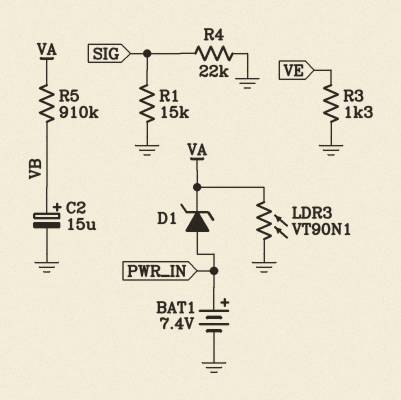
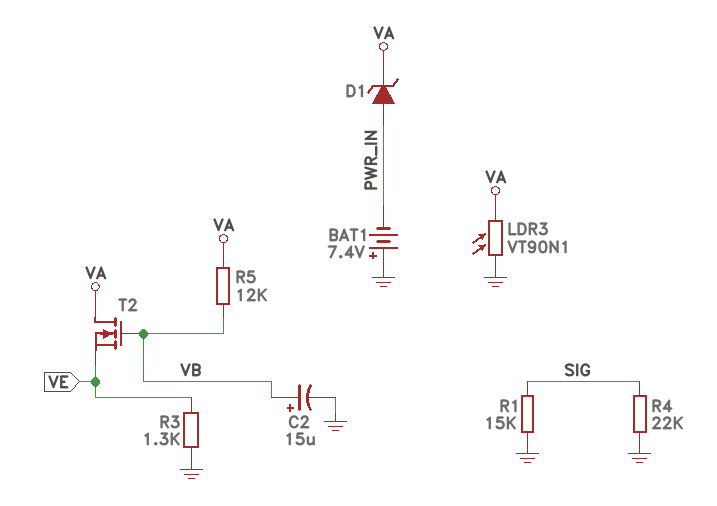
BAT1: 7.4V (plus PWR_IN, minus GND) -> 7.4V (plus GND, minus PWR_IN)
R5: 910k (VA, VB) -> 12k (VA, VB)
T2: none -> NMOS (G VB, D VA, S VE)

